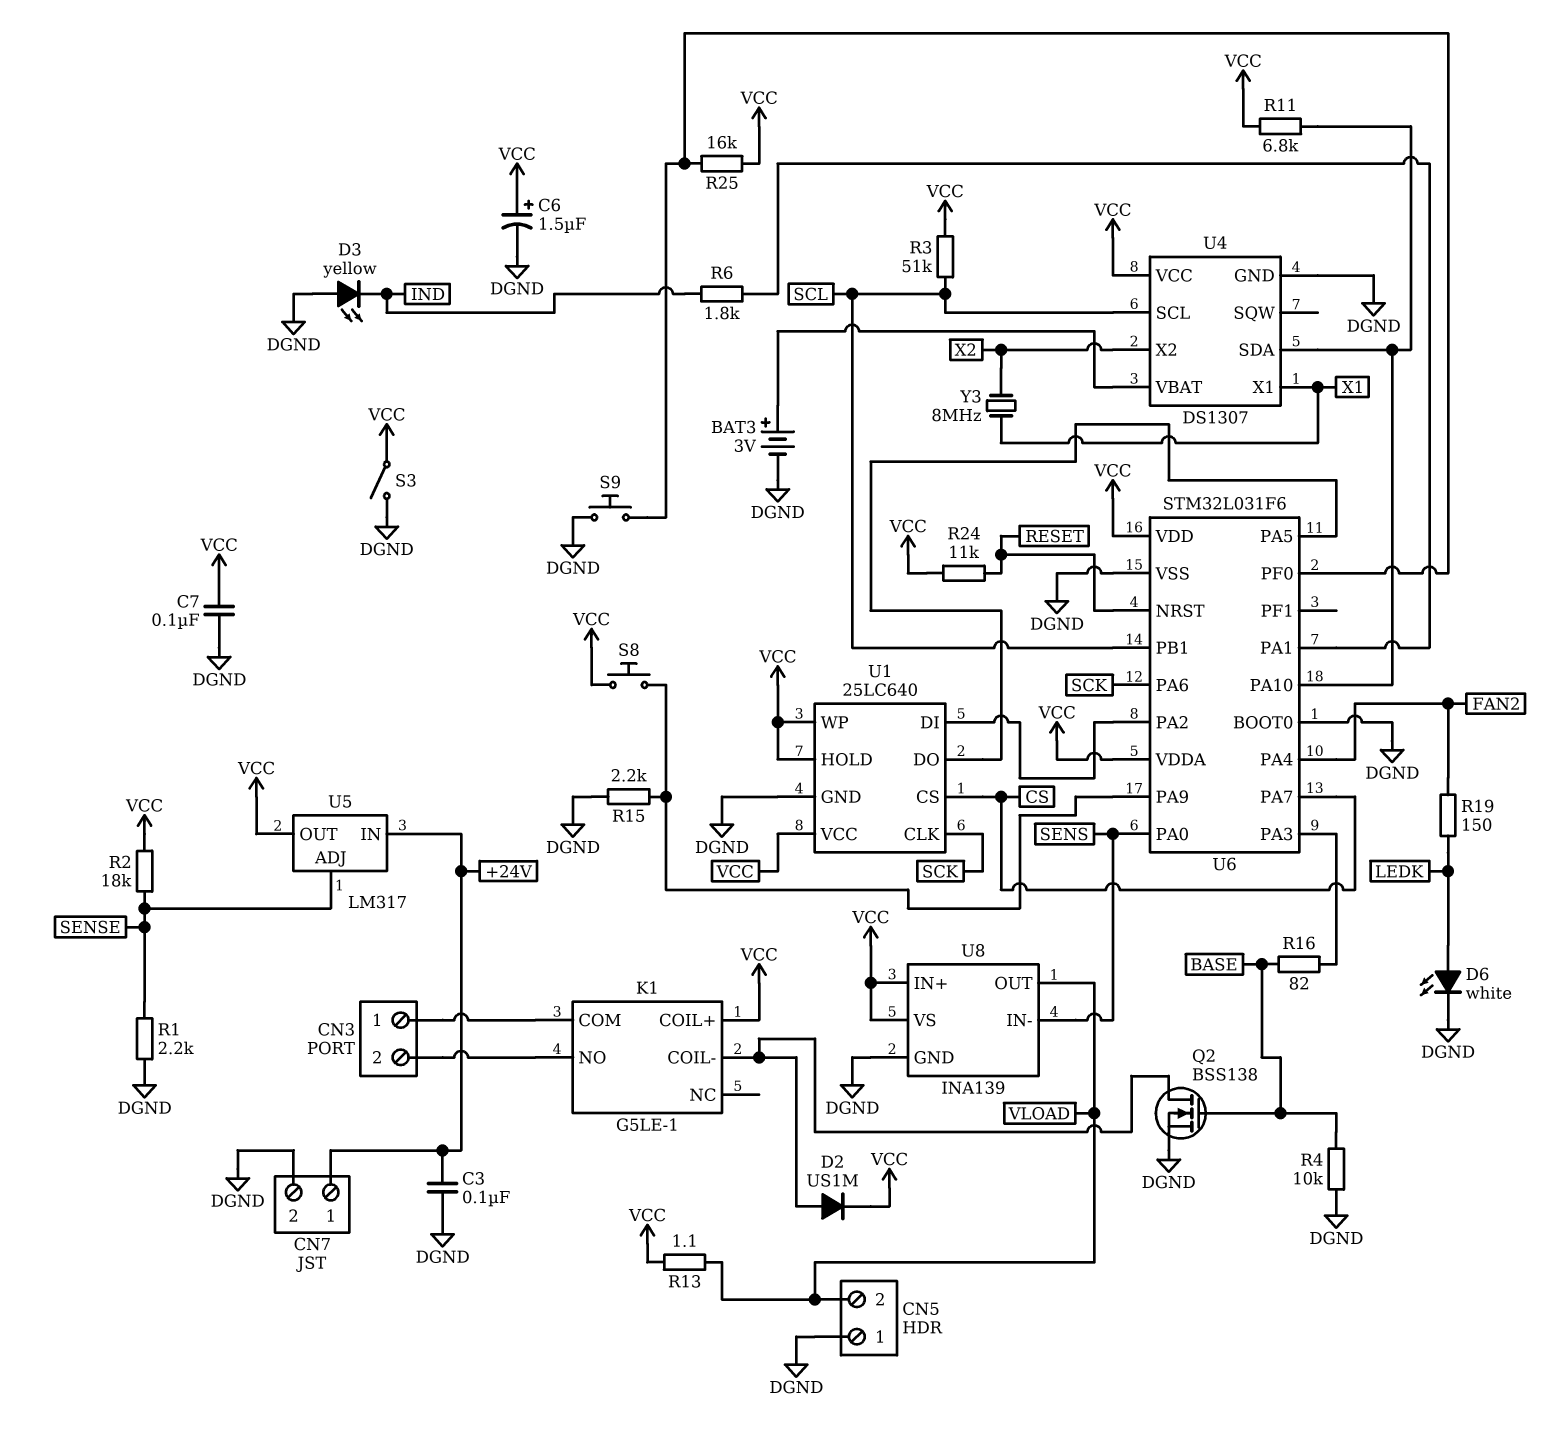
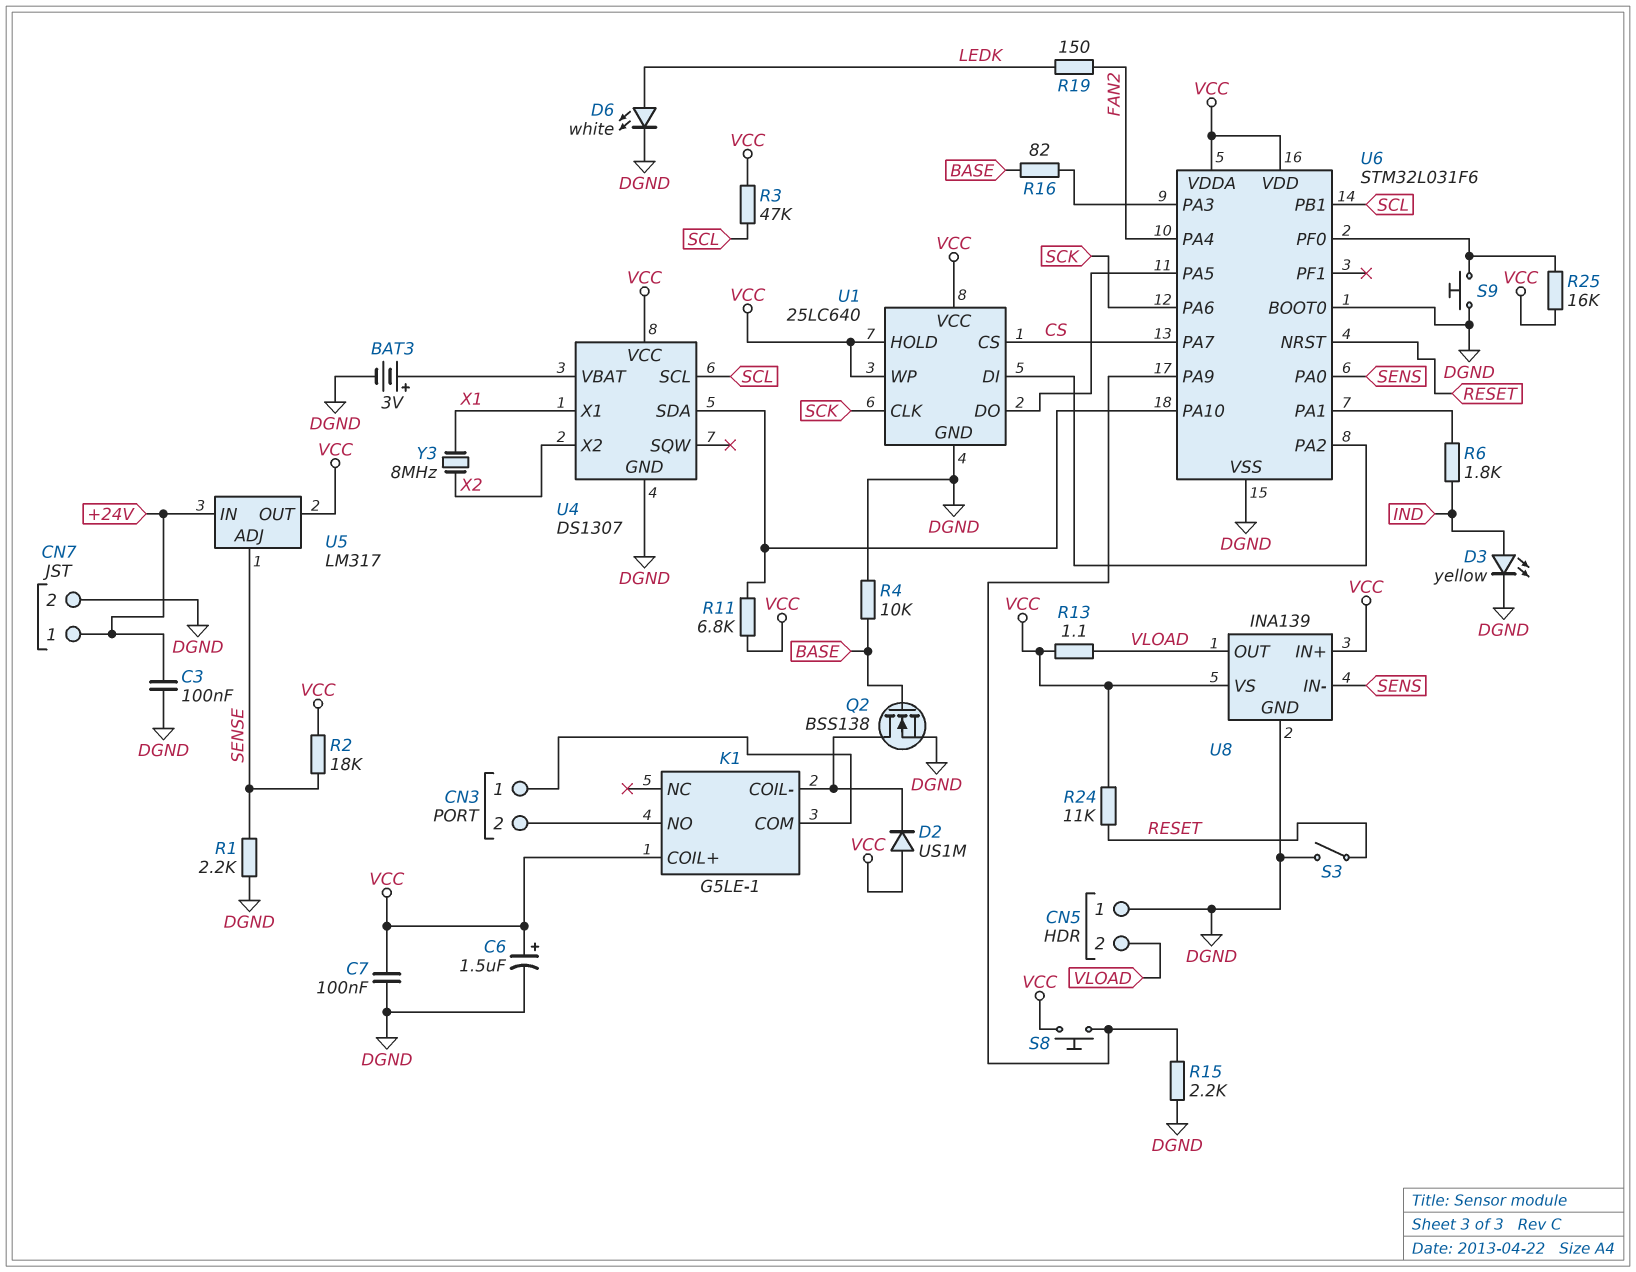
D2: diode US1M (A K1/COIL-, K VCC) -> diode US1M (A VCC, K K1/COIL-)
D3: LED yellow (A DGND, K IND) -> LED yellow (A IND, K DGND)
R3: 51k (SCL, VCC) -> 47k (SCL, VCC)
S3: switch (DGND, VCC) -> switch (DGND, RESET)

